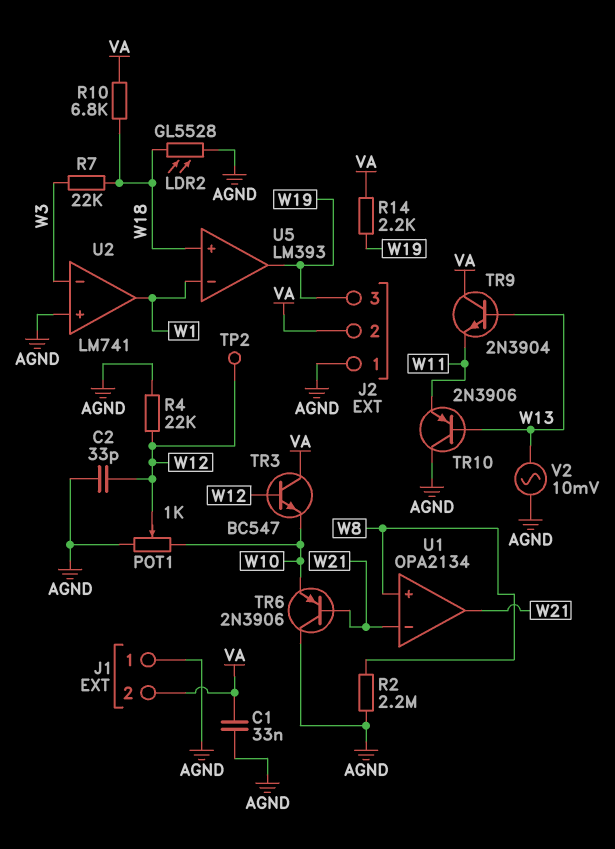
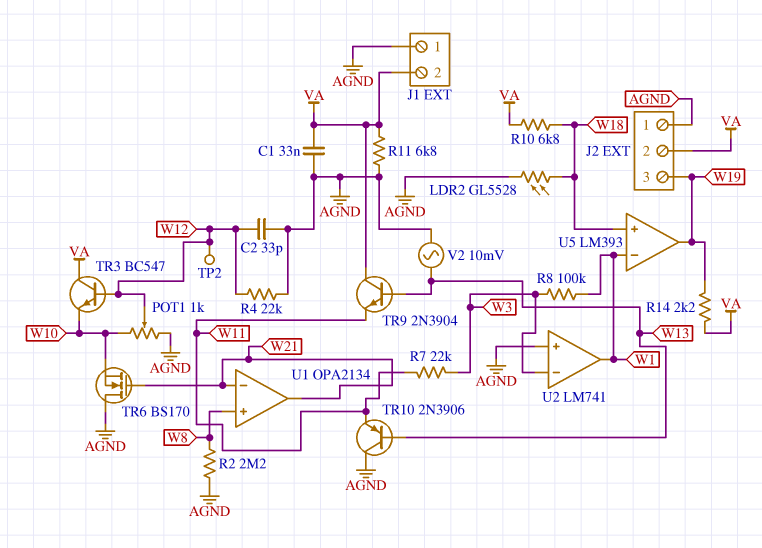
R7: 22k (W3, W18) -> 22k (W3, W11)
R8: none -> 100k (W1, W3)
R11: none -> 6.8k (AGND, VA)
TR6: PNP 2N3906 (B W21, C AGND, E W10) -> NMOS BS170 (G W21, D AGND, S W10)

